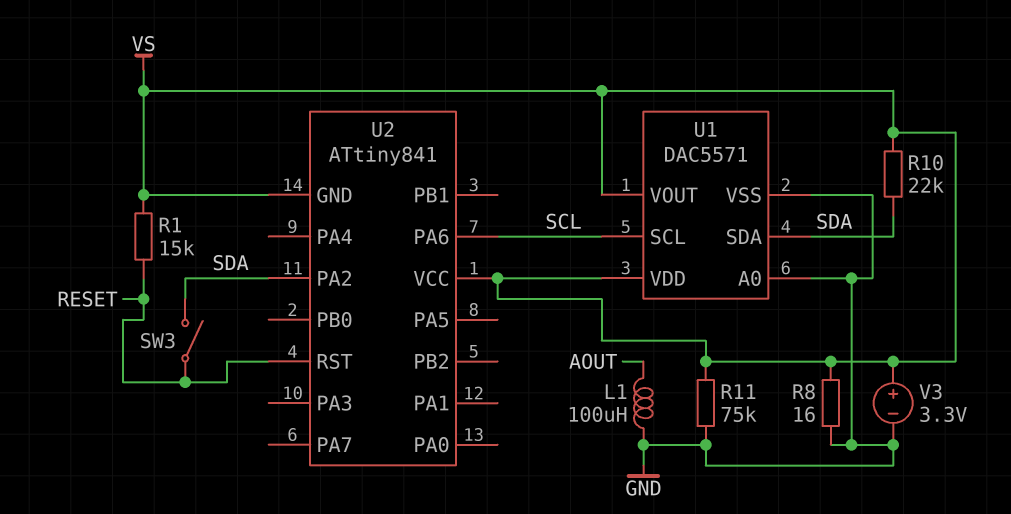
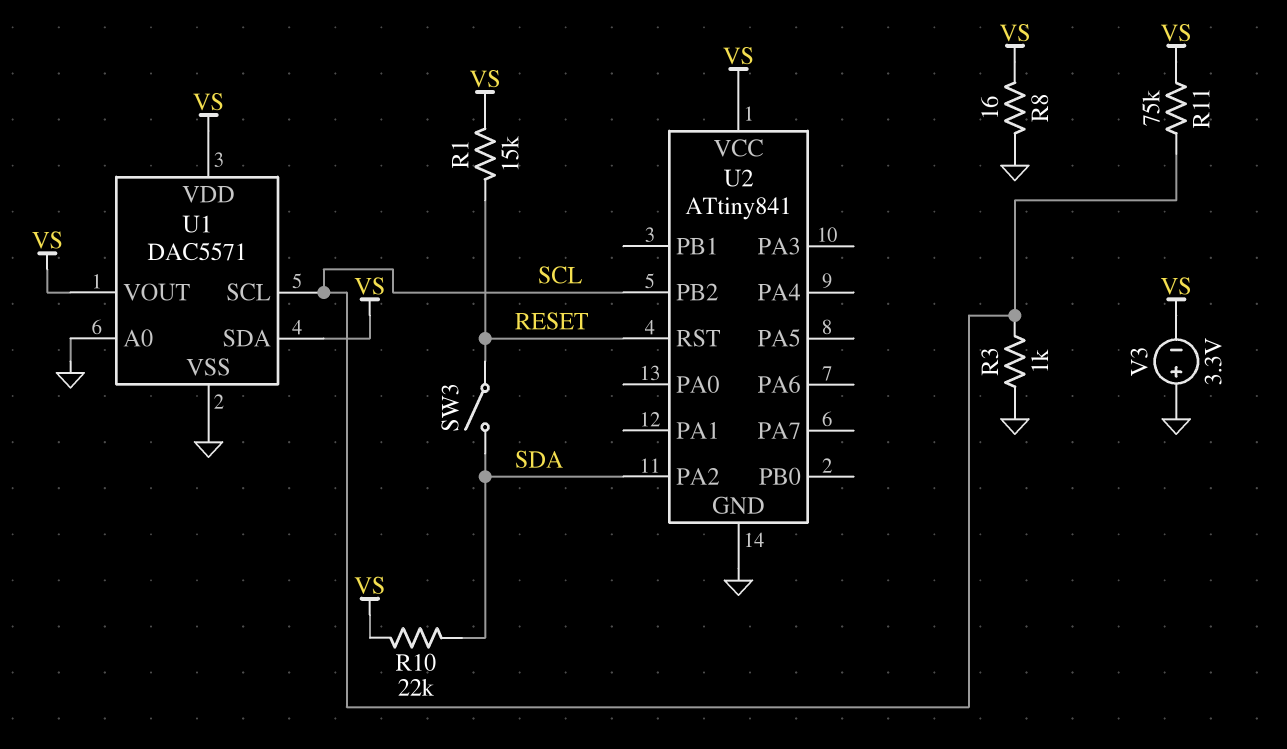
L1: 100uH (AOUT, GND) -> none
R3: none -> 1k (GND, SCL)
R11: 75k (GND, VS) -> 75k (SCL, VS)
U1 pin SDA: SDA -> VS
U2 pin GND: VS -> GND
U2 pin PA6: SCL -> none
U2 pin PB2: none -> SCL
V3: 3.3V (plus VS, minus GND) -> 3.3V (plus GND, minus VS)

